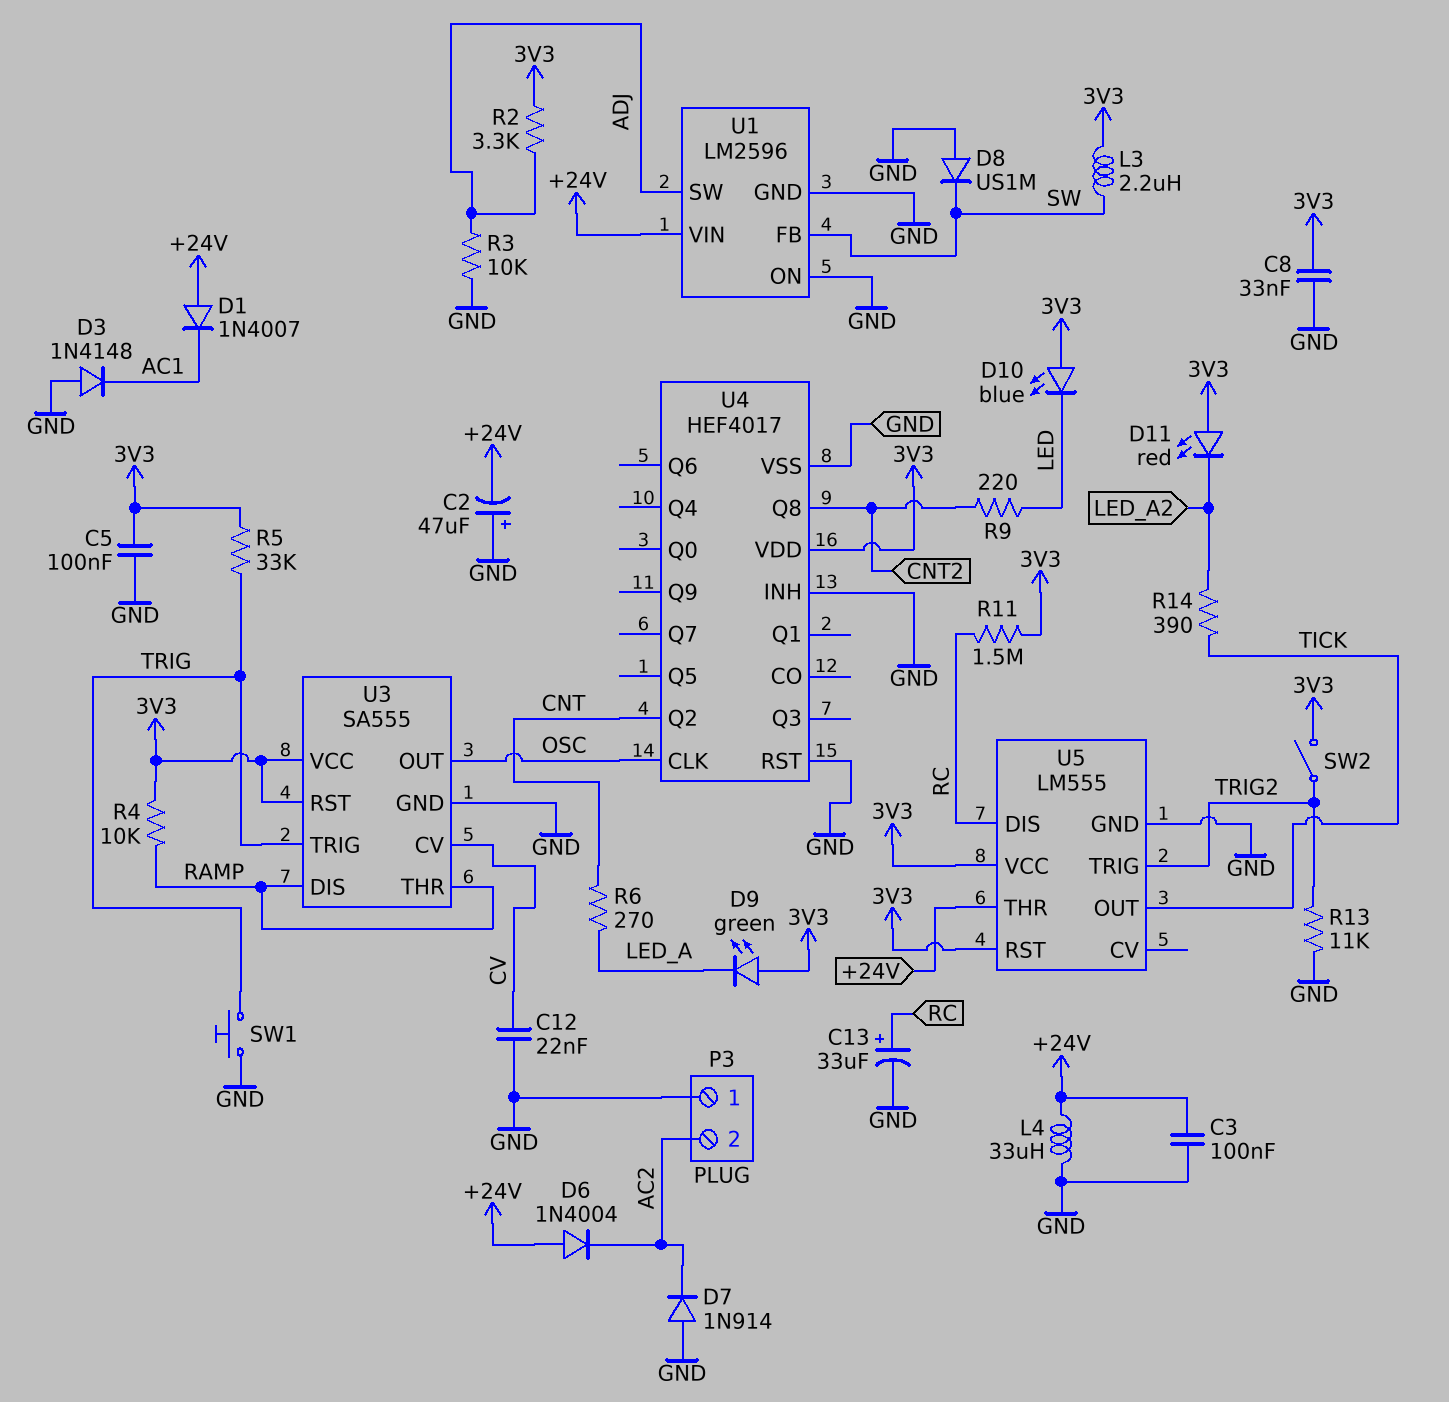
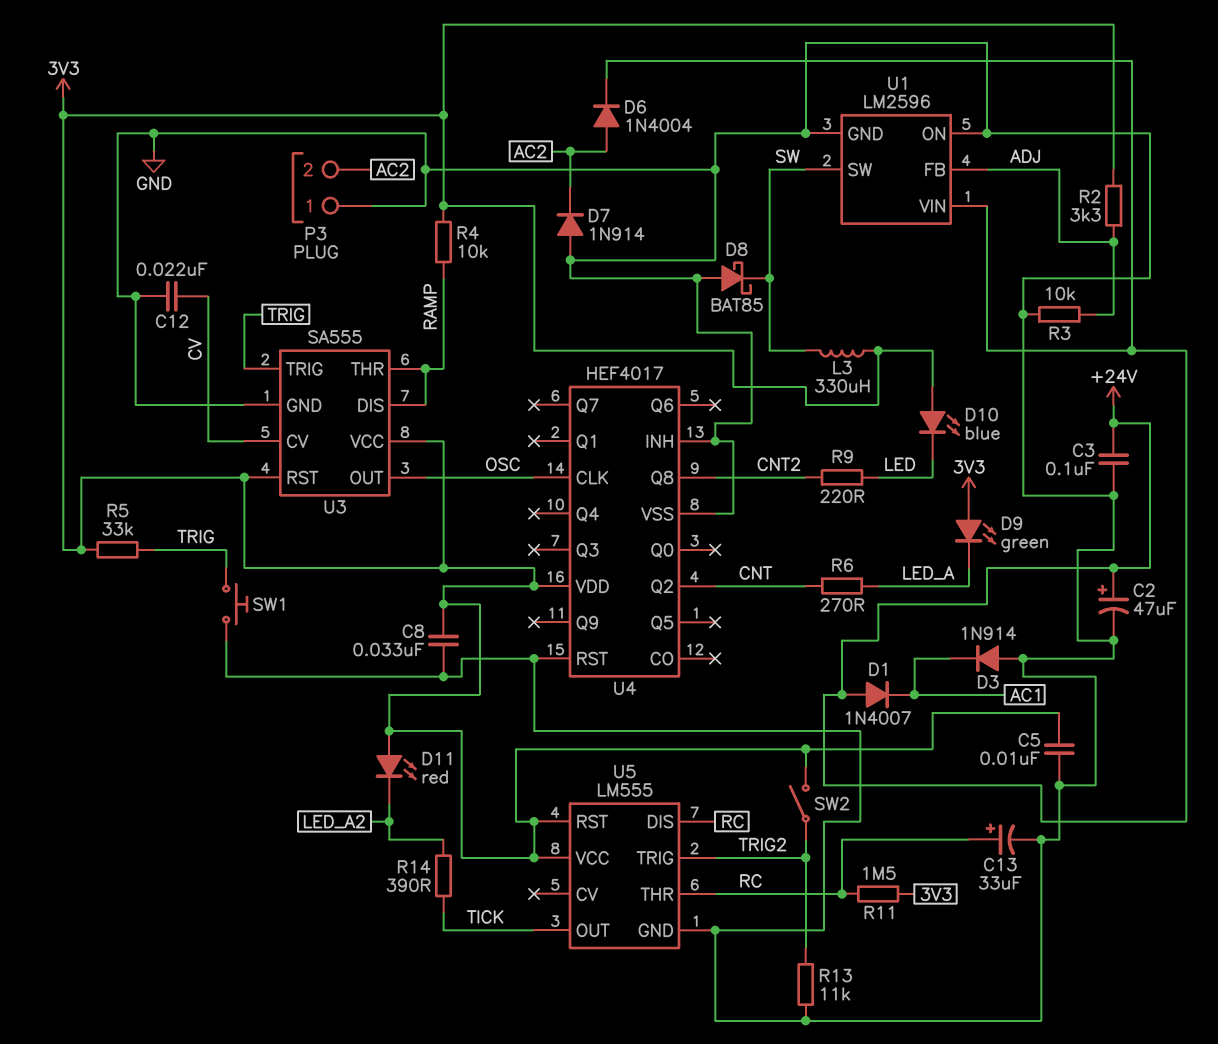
C2: 47uF (plus GND, minus +24V) -> 47uF (plus +24V, minus GND)
C5: 100nF (3V3, GND) -> 10nF (3V3, GND)
D3: diode 1N4148 (A GND, K AC1) -> diode 1N914 (A GND, K AC1)
D6: diode 1N4004 (A +24V, K AC2) -> diode 1N4004 (A AC2, K +24V)
D8: diode US1M (A GND, K SW) -> schottky BAT85 (A GND, K SW)
L3: 2.2uH (3V3, SW) -> 330uH (3V3, SW)
L4: 33uH (+24V, GND) -> none
U1 pin FB: SW -> ADJ
U1 pin SW: ADJ -> SW
U5 pin THR: +24V -> RC

